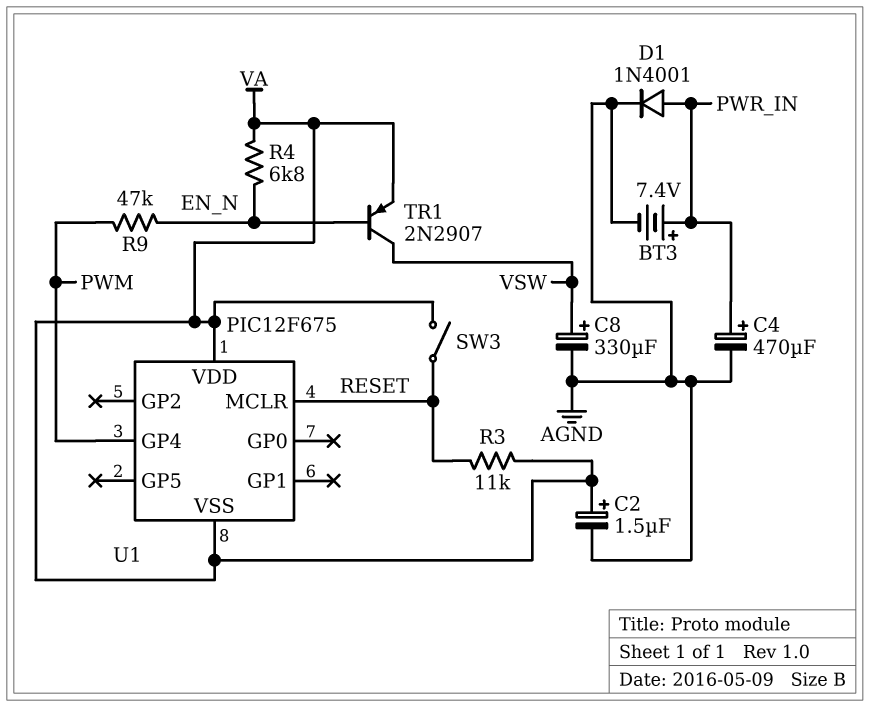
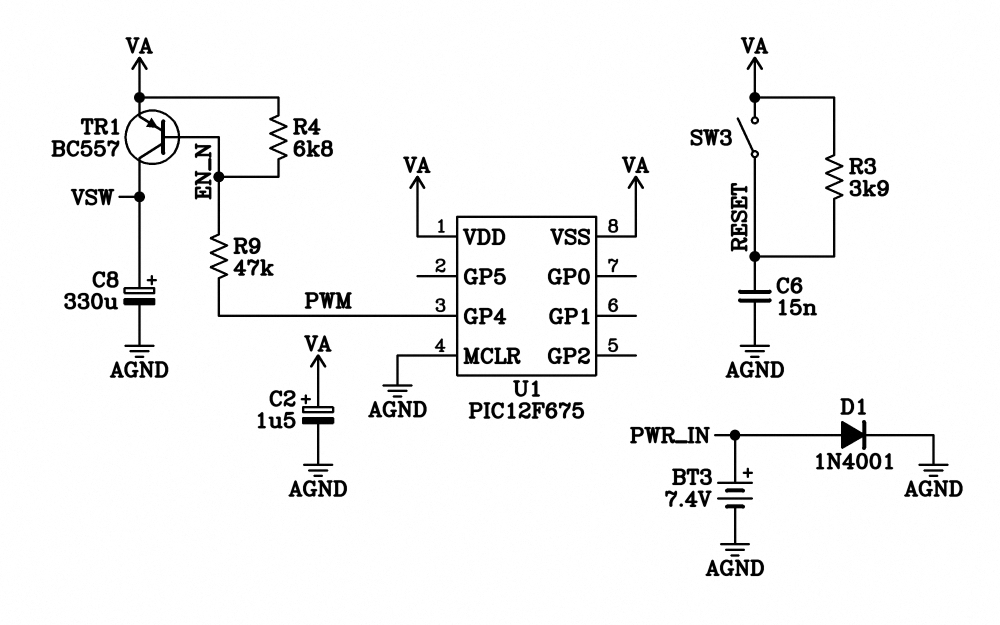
C4: 470uF (plus PWR_IN, minus AGND) -> none
C6: none -> 15nF (AGND, RESET)
R3: 11k (RESET, VA) -> 3.9k (RESET, VA)
TR1: PNP 2N2907 (B EN_N, C VSW, E VA) -> PNP BC557 (B EN_N, C VSW, E VA)
U1 pin MCLR: RESET -> AGND

